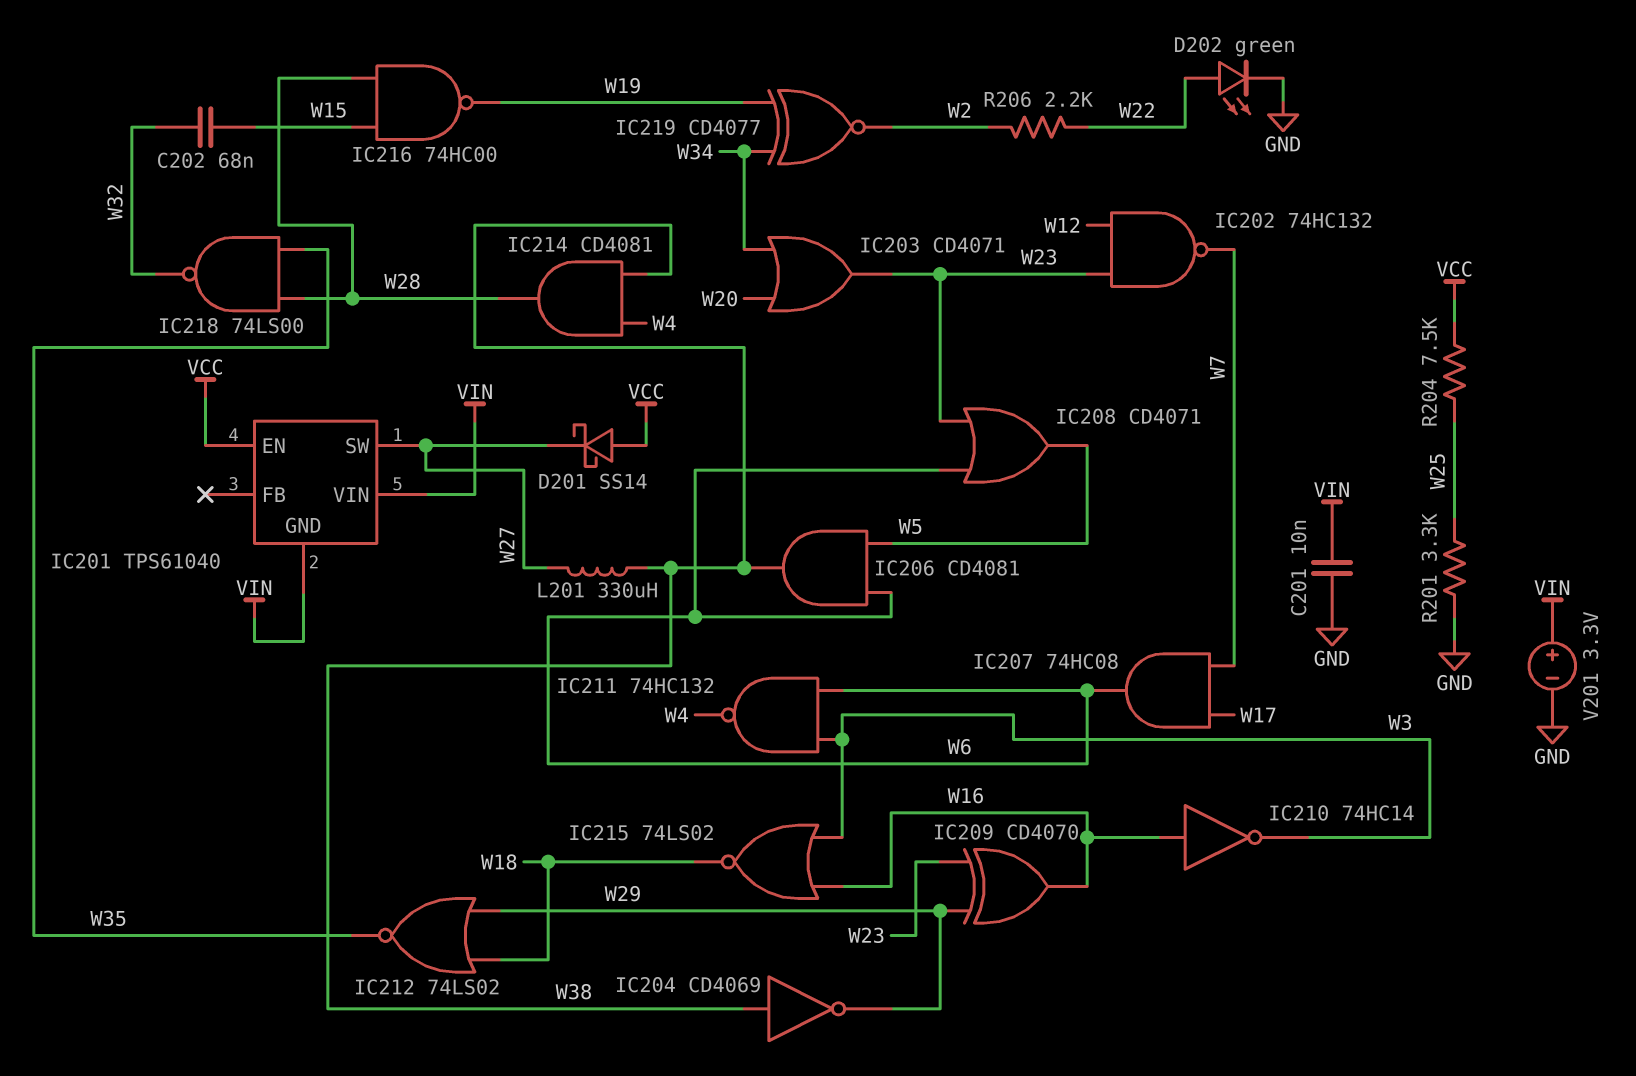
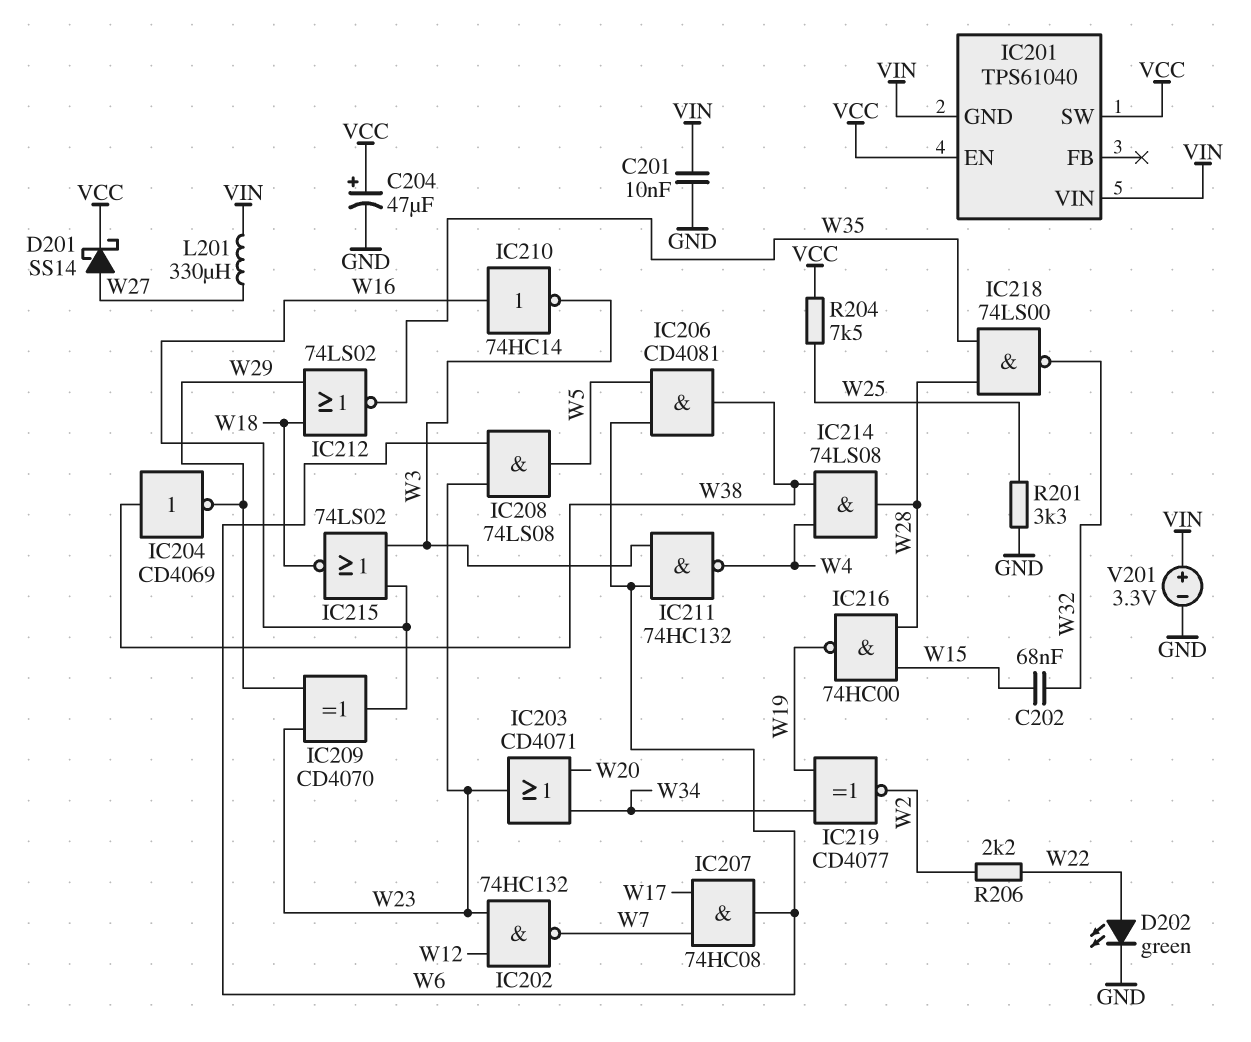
C204: none -> 47uF (plus VCC, minus GND)
D201: schottky SS14 (A VCC, K W27) -> schottky SS14 (A W27, K VCC)
IC201 pin SW: W27 -> VCC
IC208: OR CD4071 (in W6, in W23, out W5) -> AND 74LS08 (in W6, in W23, out W5)
IC214: AND CD4081 (in W4, in W38, out W28) -> AND 74LS08 (in W4, in W38, out W28)
L201: 330uH (W27, W38) -> 330uH (VIN, W27)

